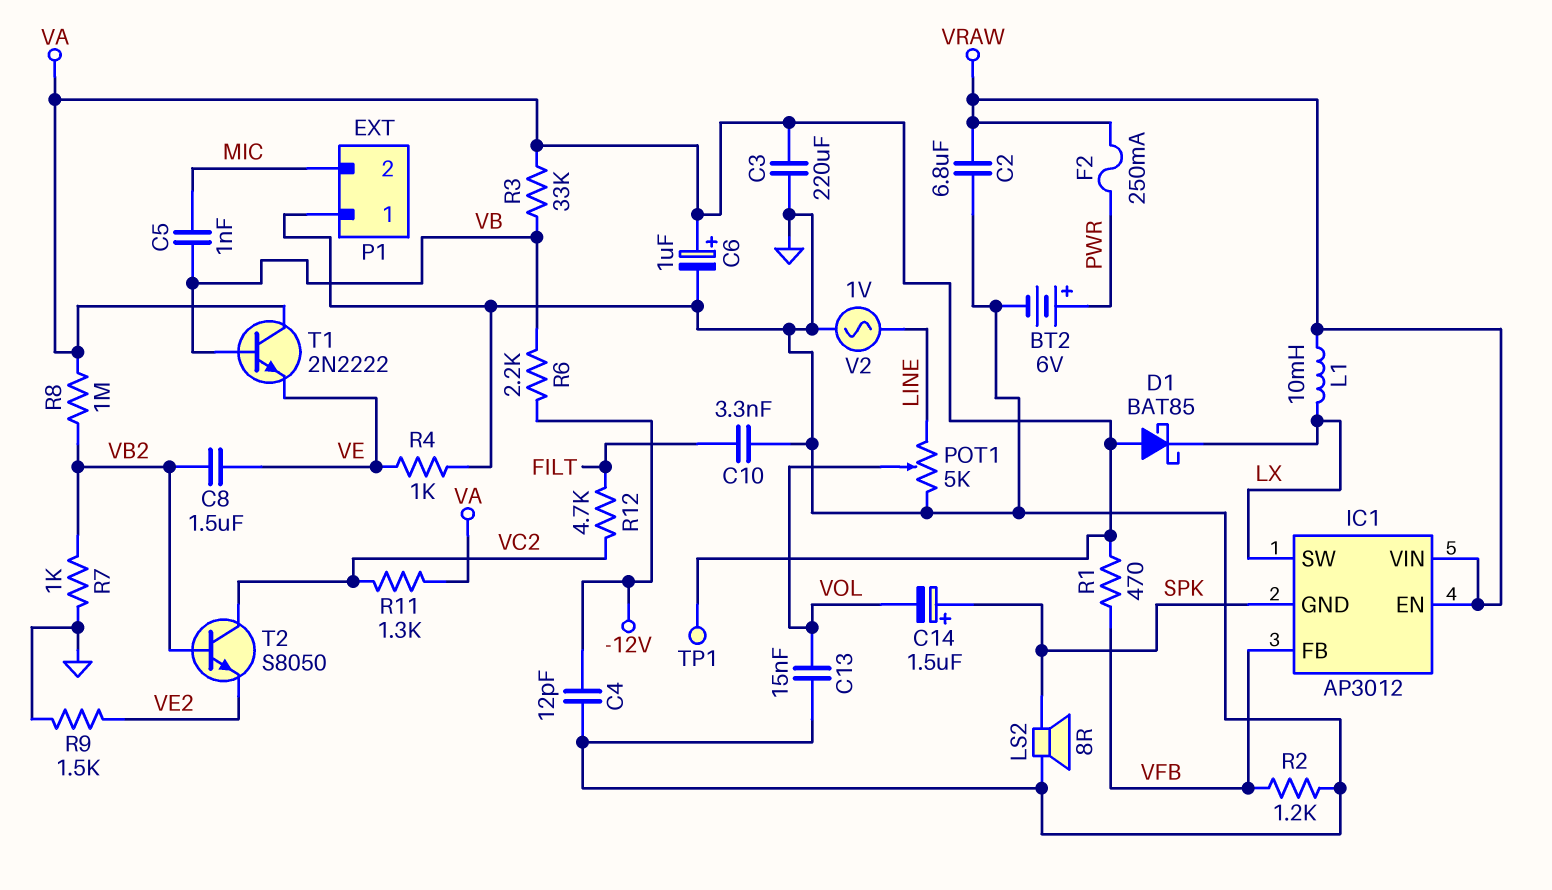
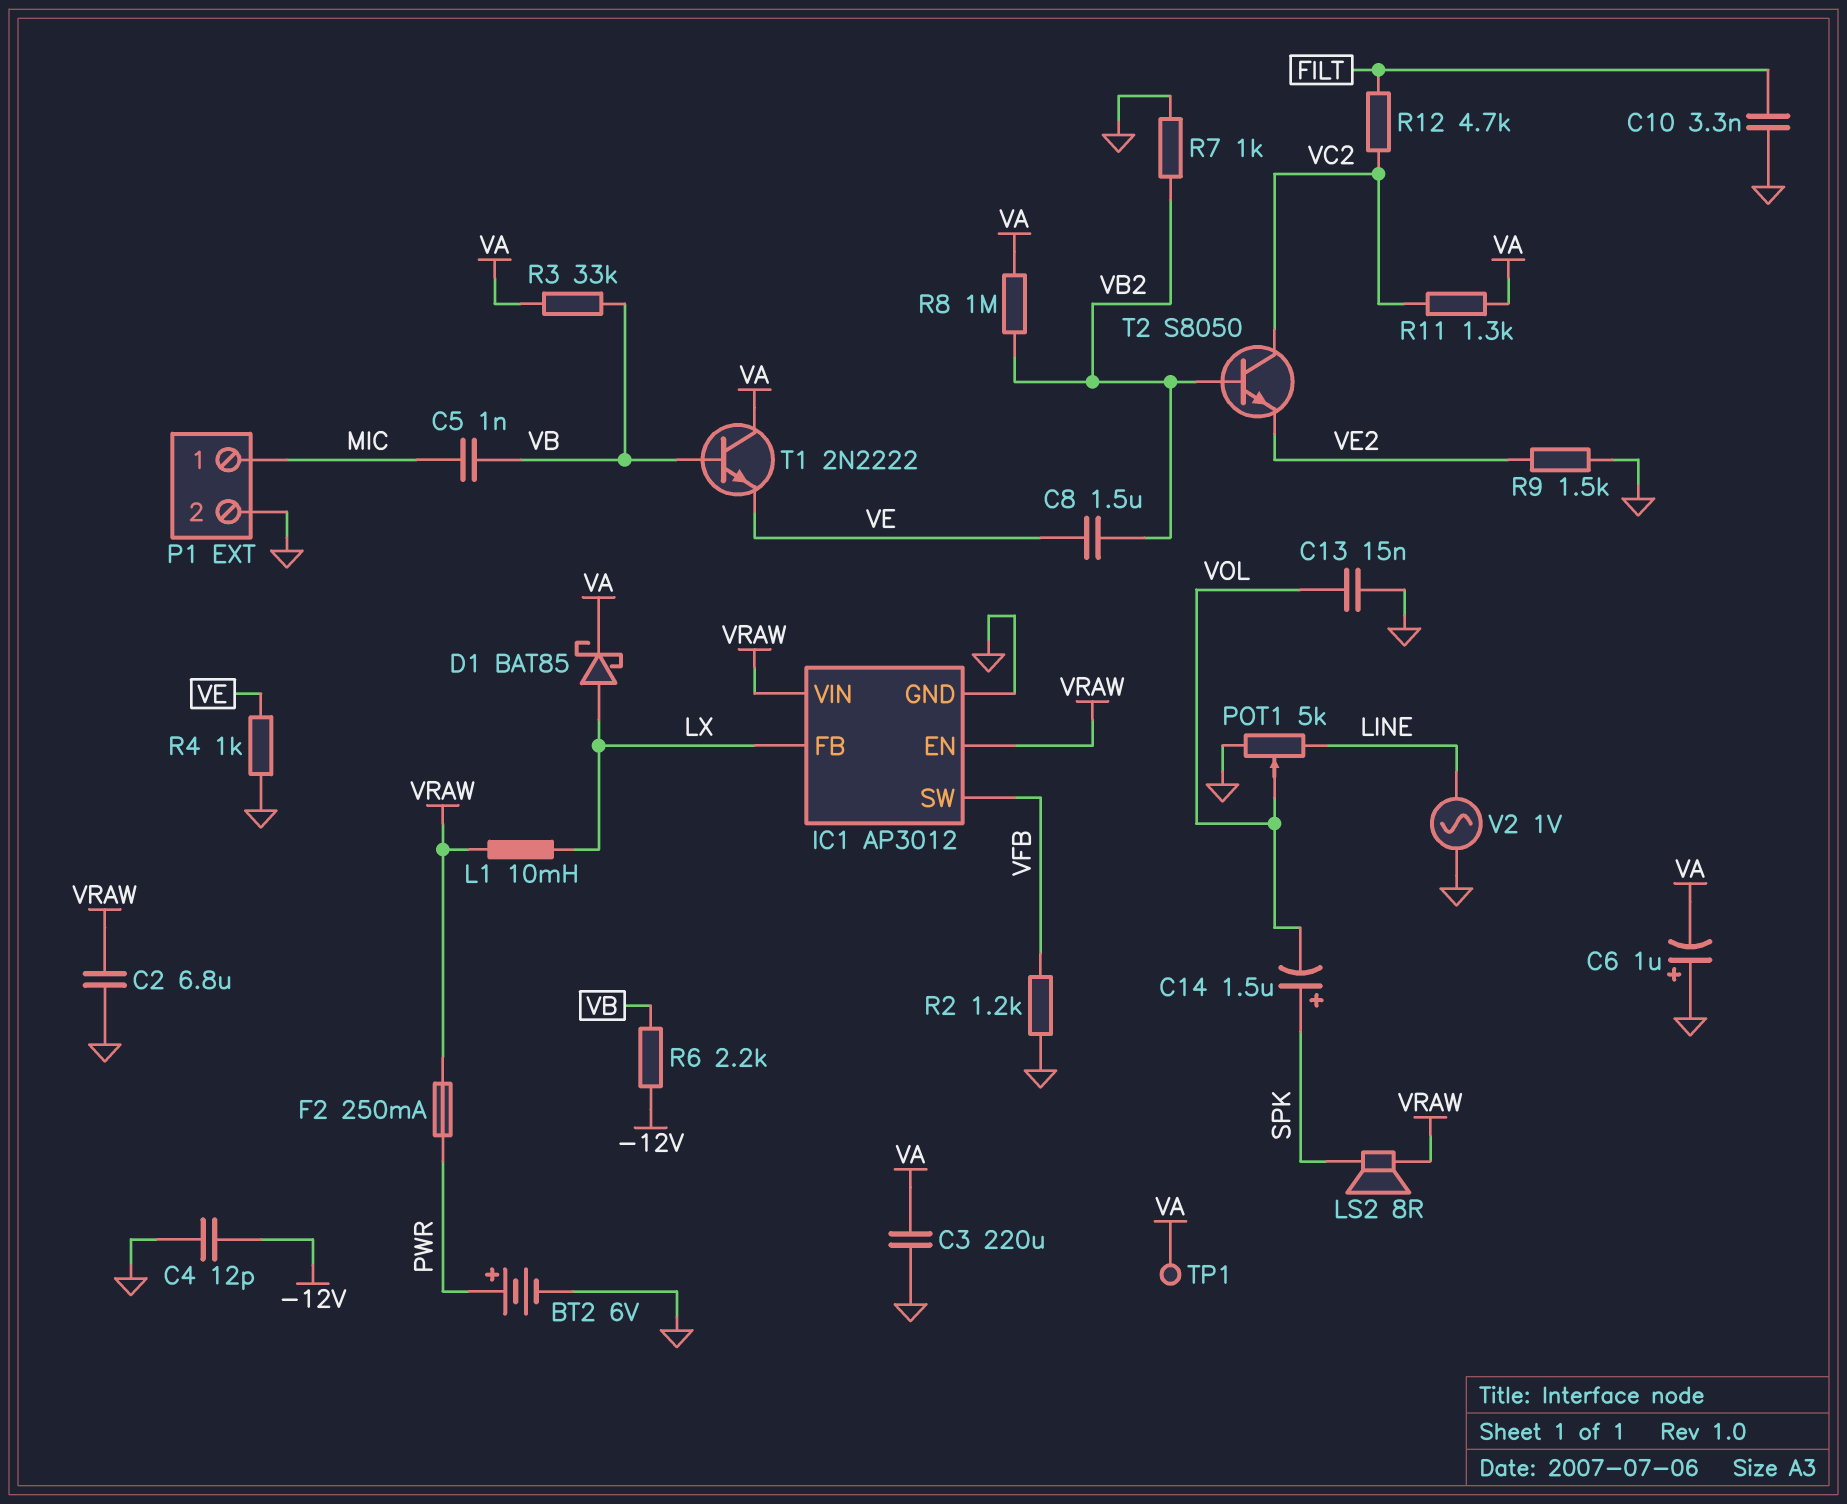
C6: 1uF (plus VA, minus GND) -> 1uF (plus GND, minus VA)
D1: schottky BAT85 (A VA, K LX) -> schottky BAT85 (A LX, K VA)
IC1 pin FB: VFB -> LX
IC1 pin GND: SPK -> GND
IC1 pin SW: LX -> VFB
LS2: speaker 8R (GND, SPK) -> speaker 8R (SPK, VRAW)
P1 pin 1: GND -> MIC
P1 pin 2: MIC -> GND
R1: 470 (VA, VFB) -> none

